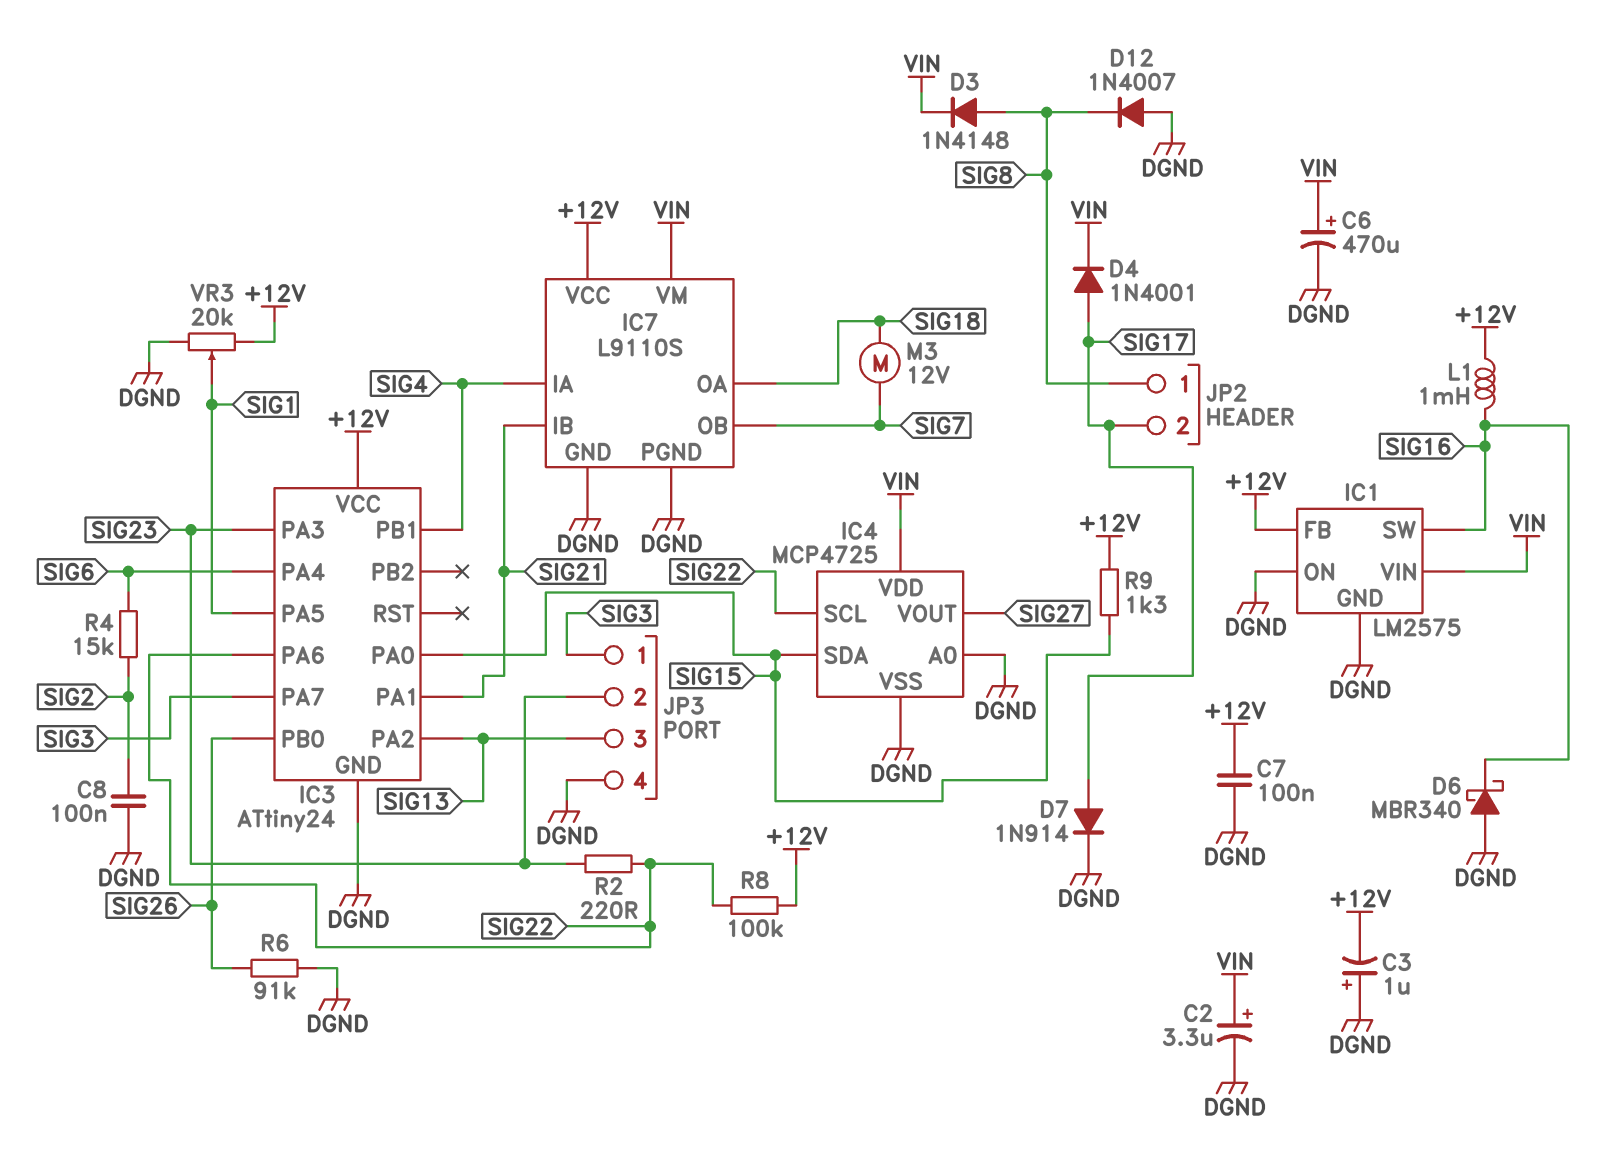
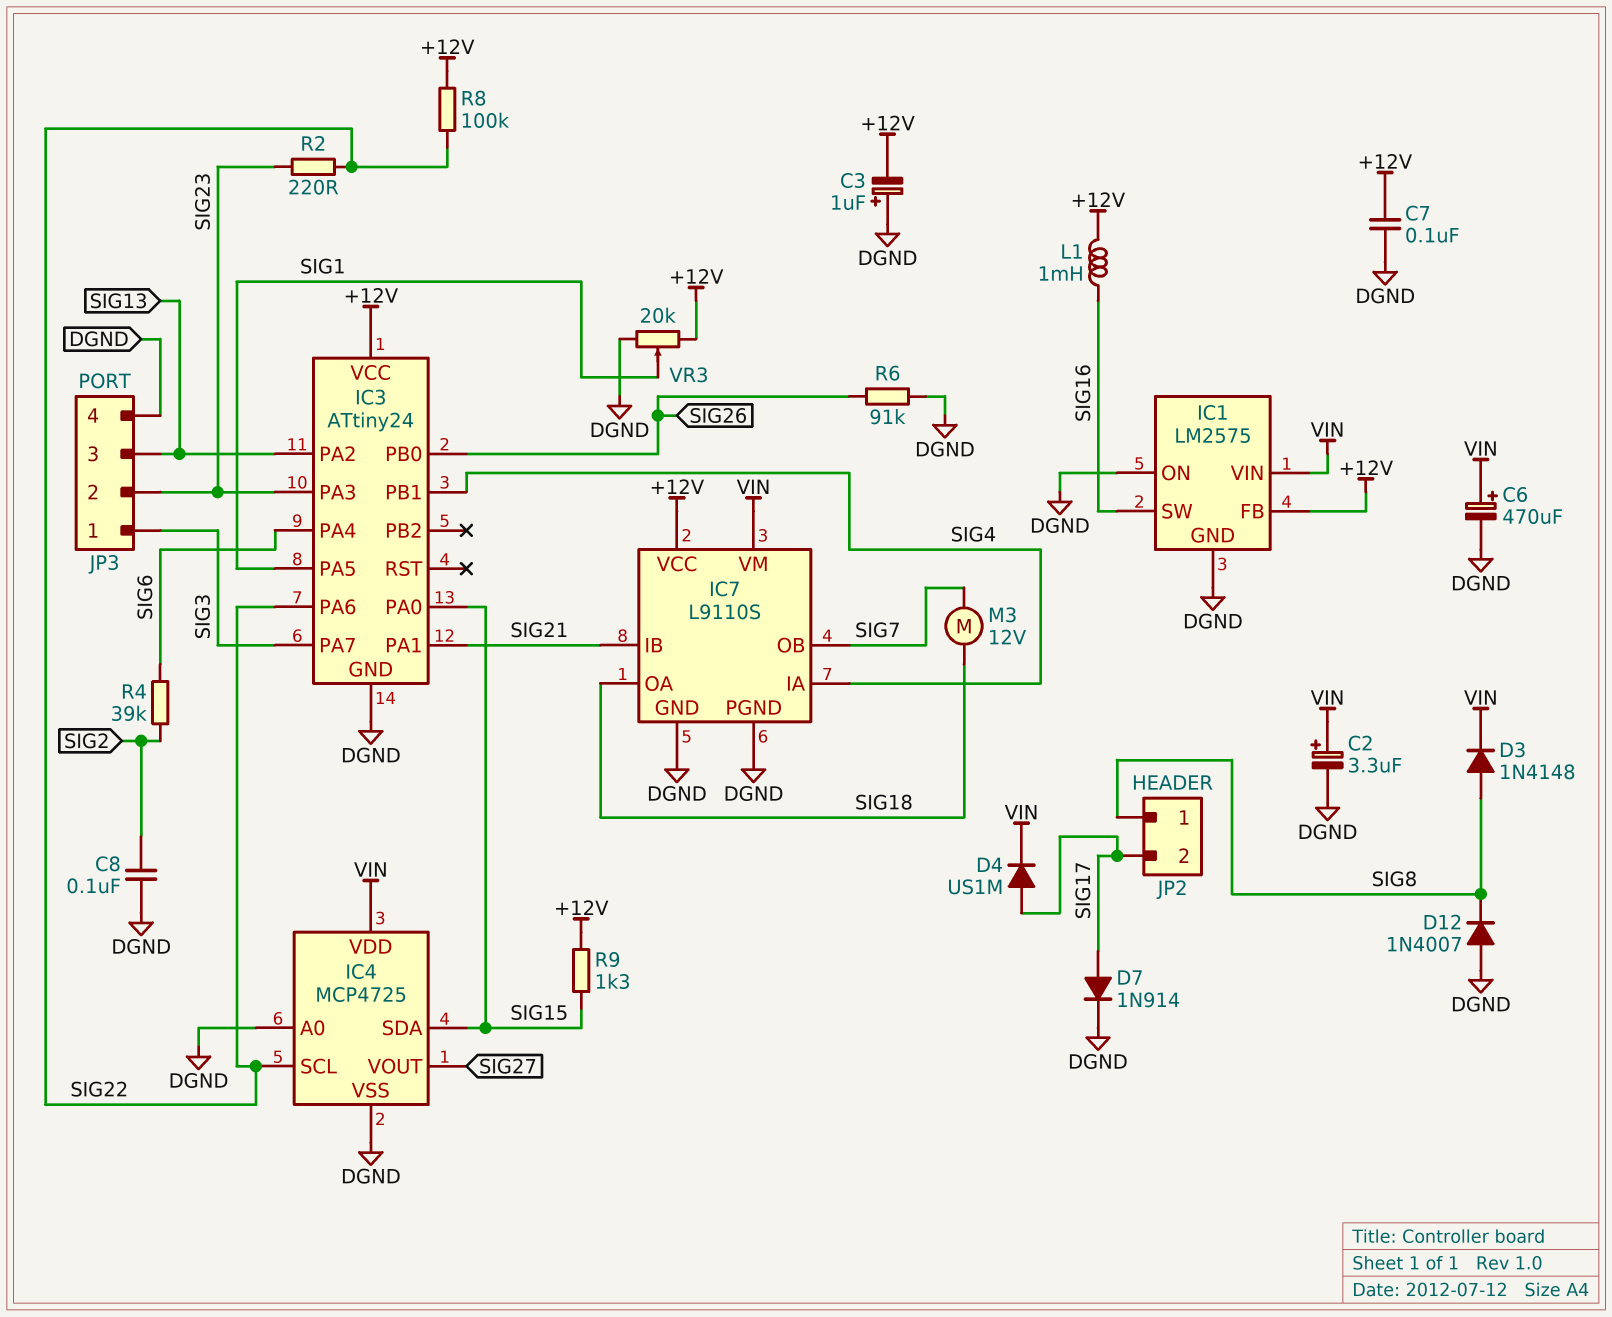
D4: diode 1N4001 (A SIG17, K VIN) -> diode US1M (A SIG17, K VIN)
D6: schottky MBR340 (A DGND, K SIG16) -> none
R4: 15k (SIG2, SIG6) -> 39k (SIG2, SIG6)

